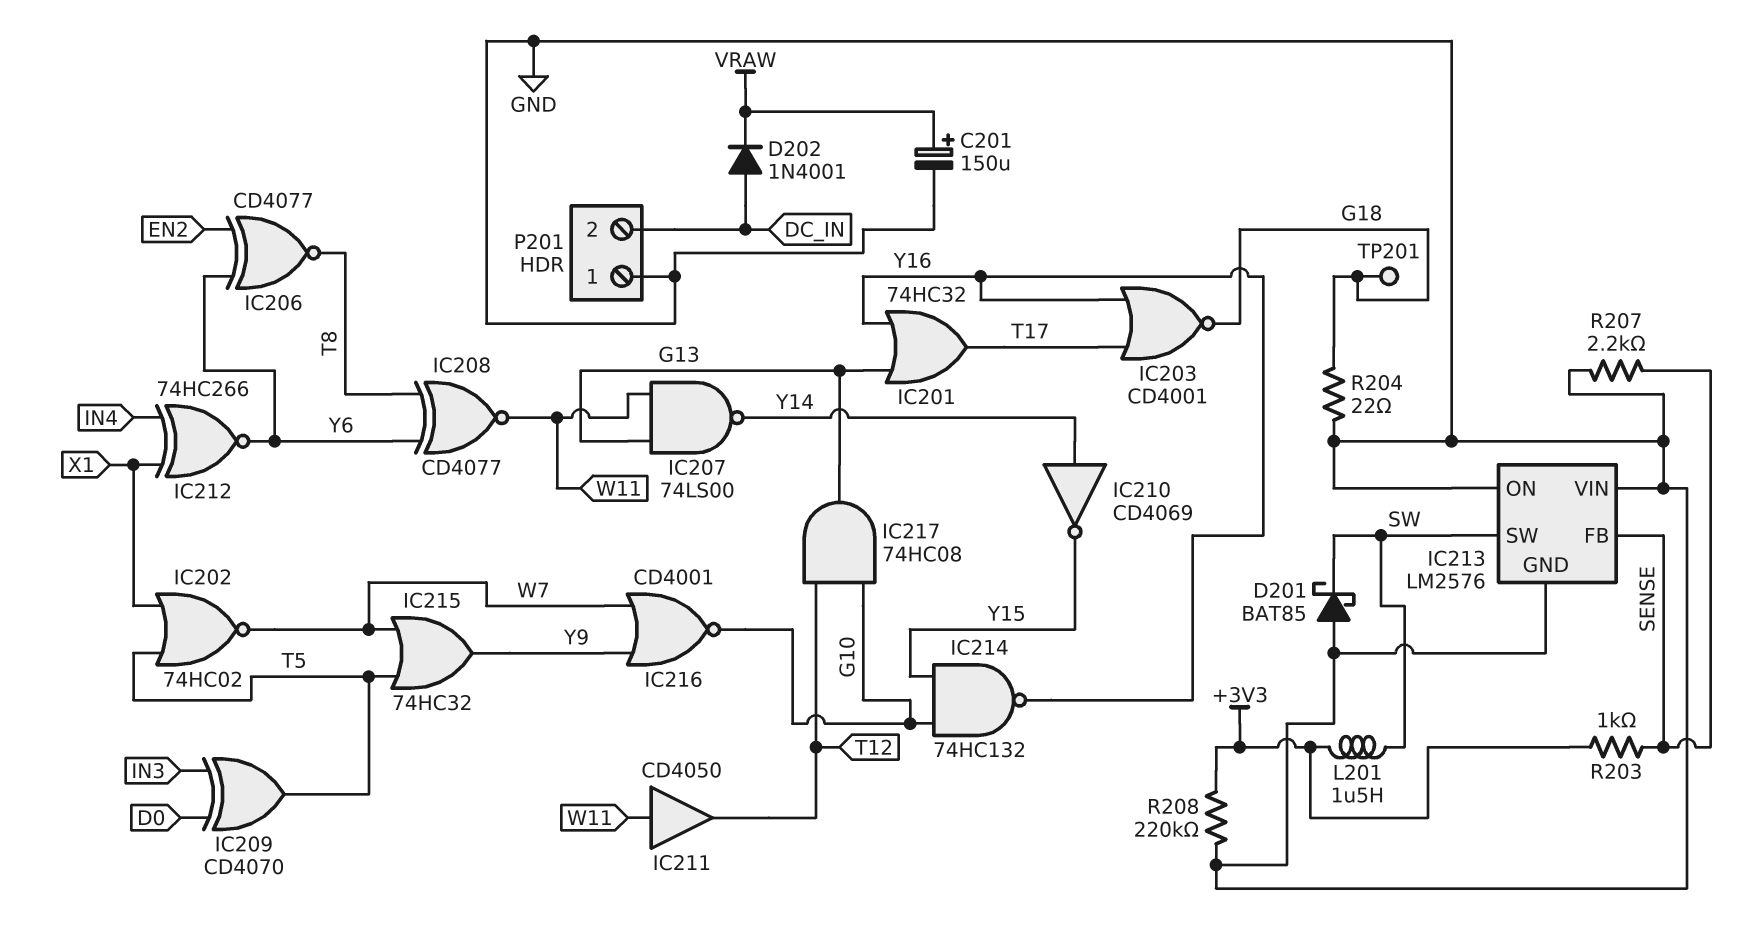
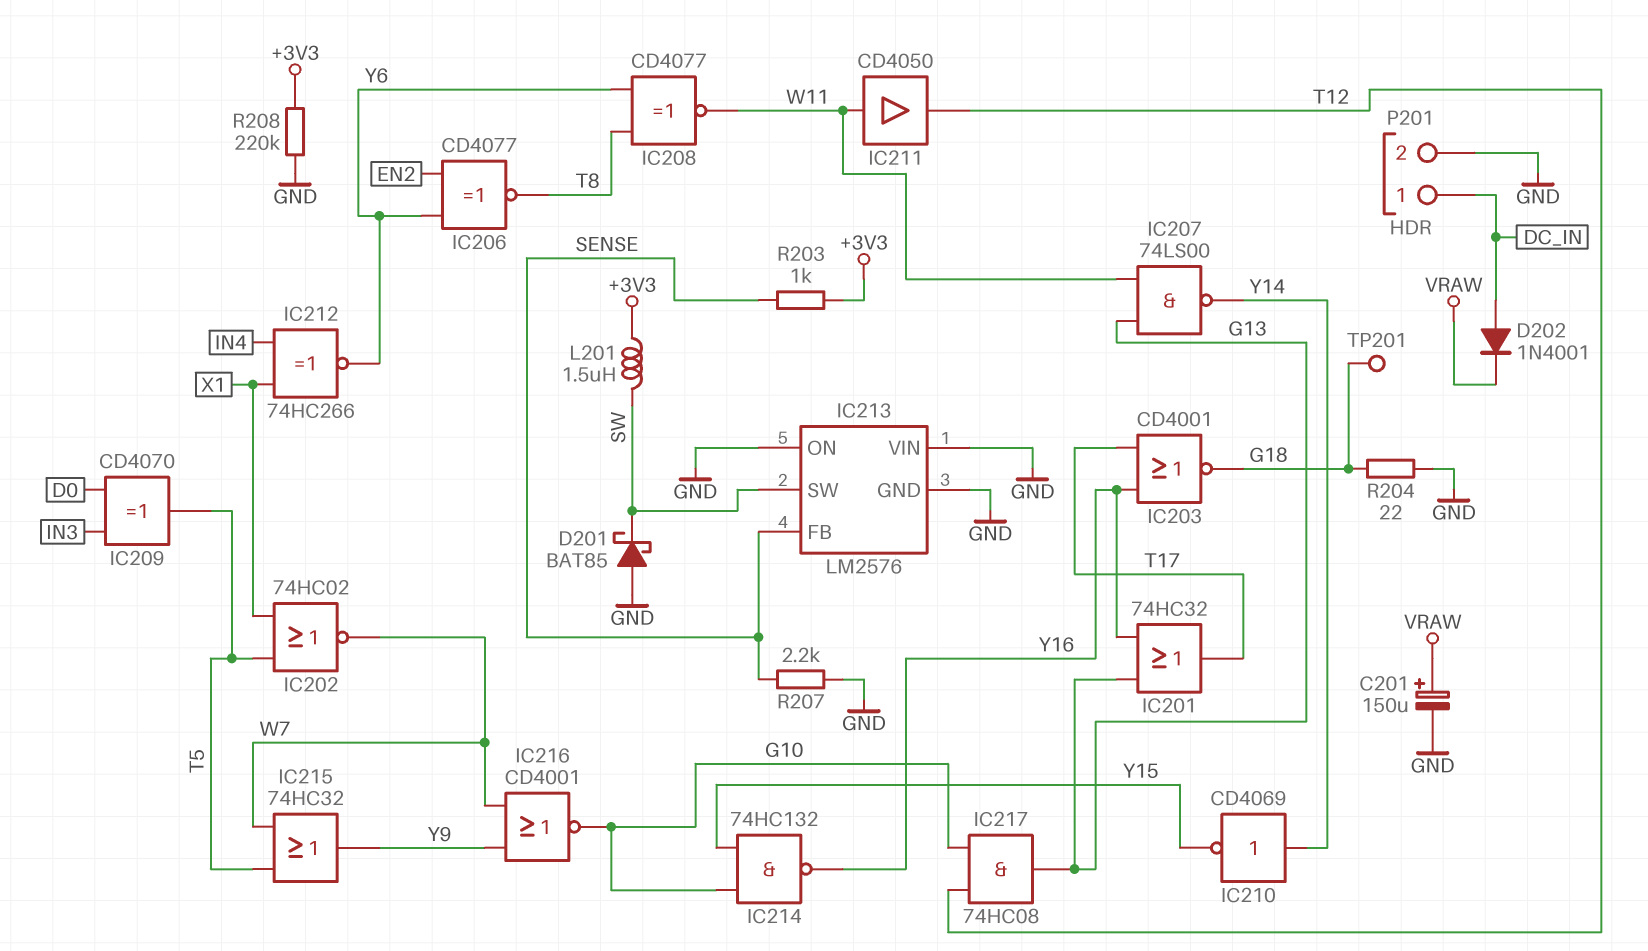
P201 pin 1: GND -> DC_IN
P201 pin 2: DC_IN -> GND

